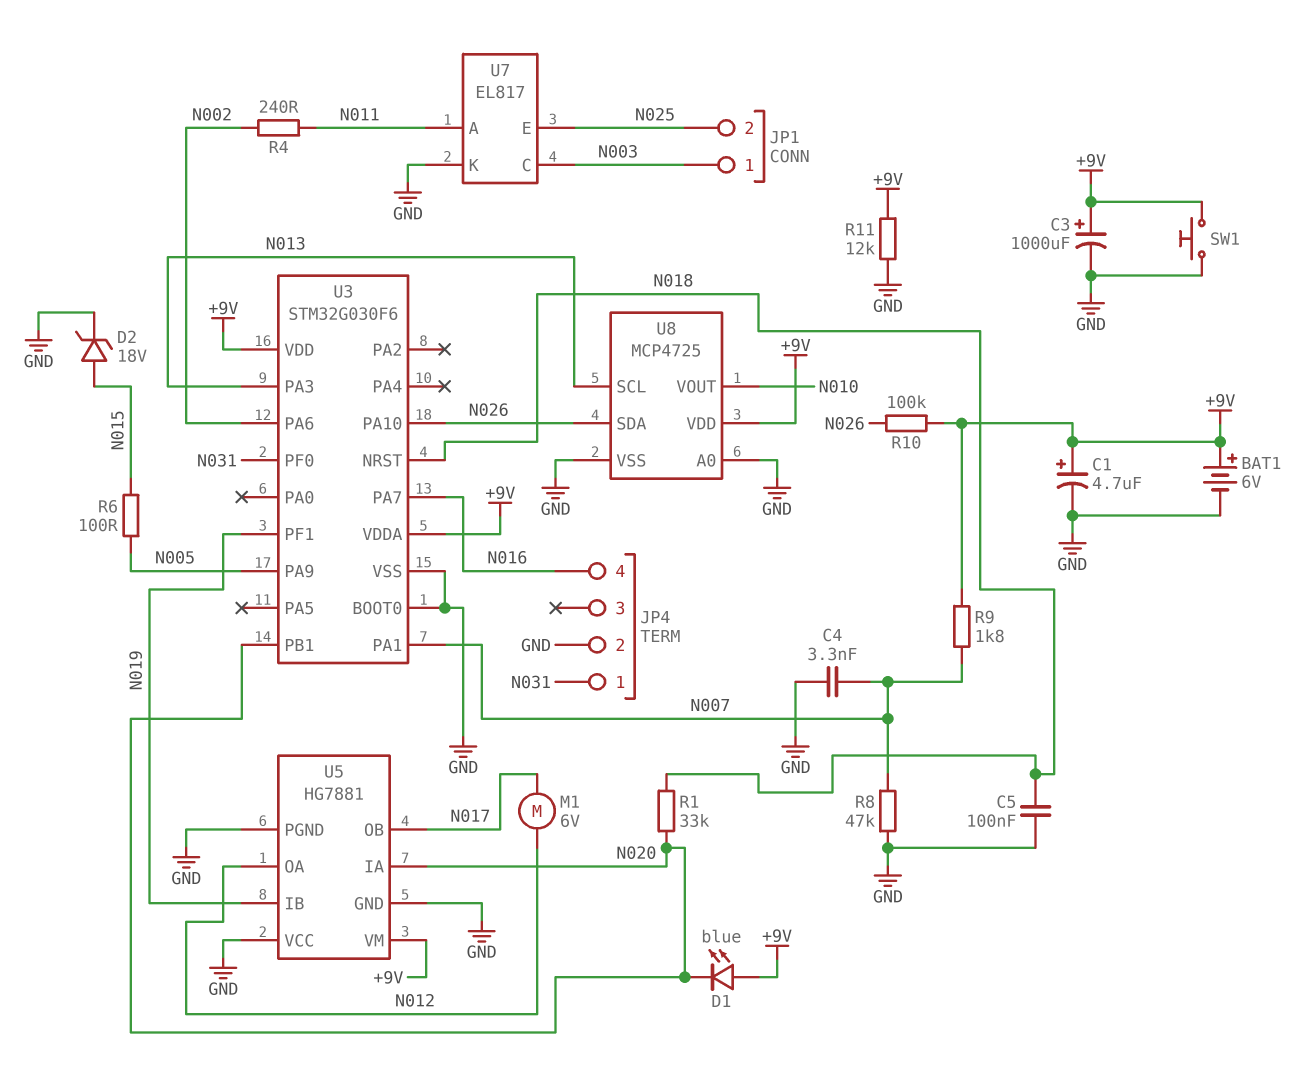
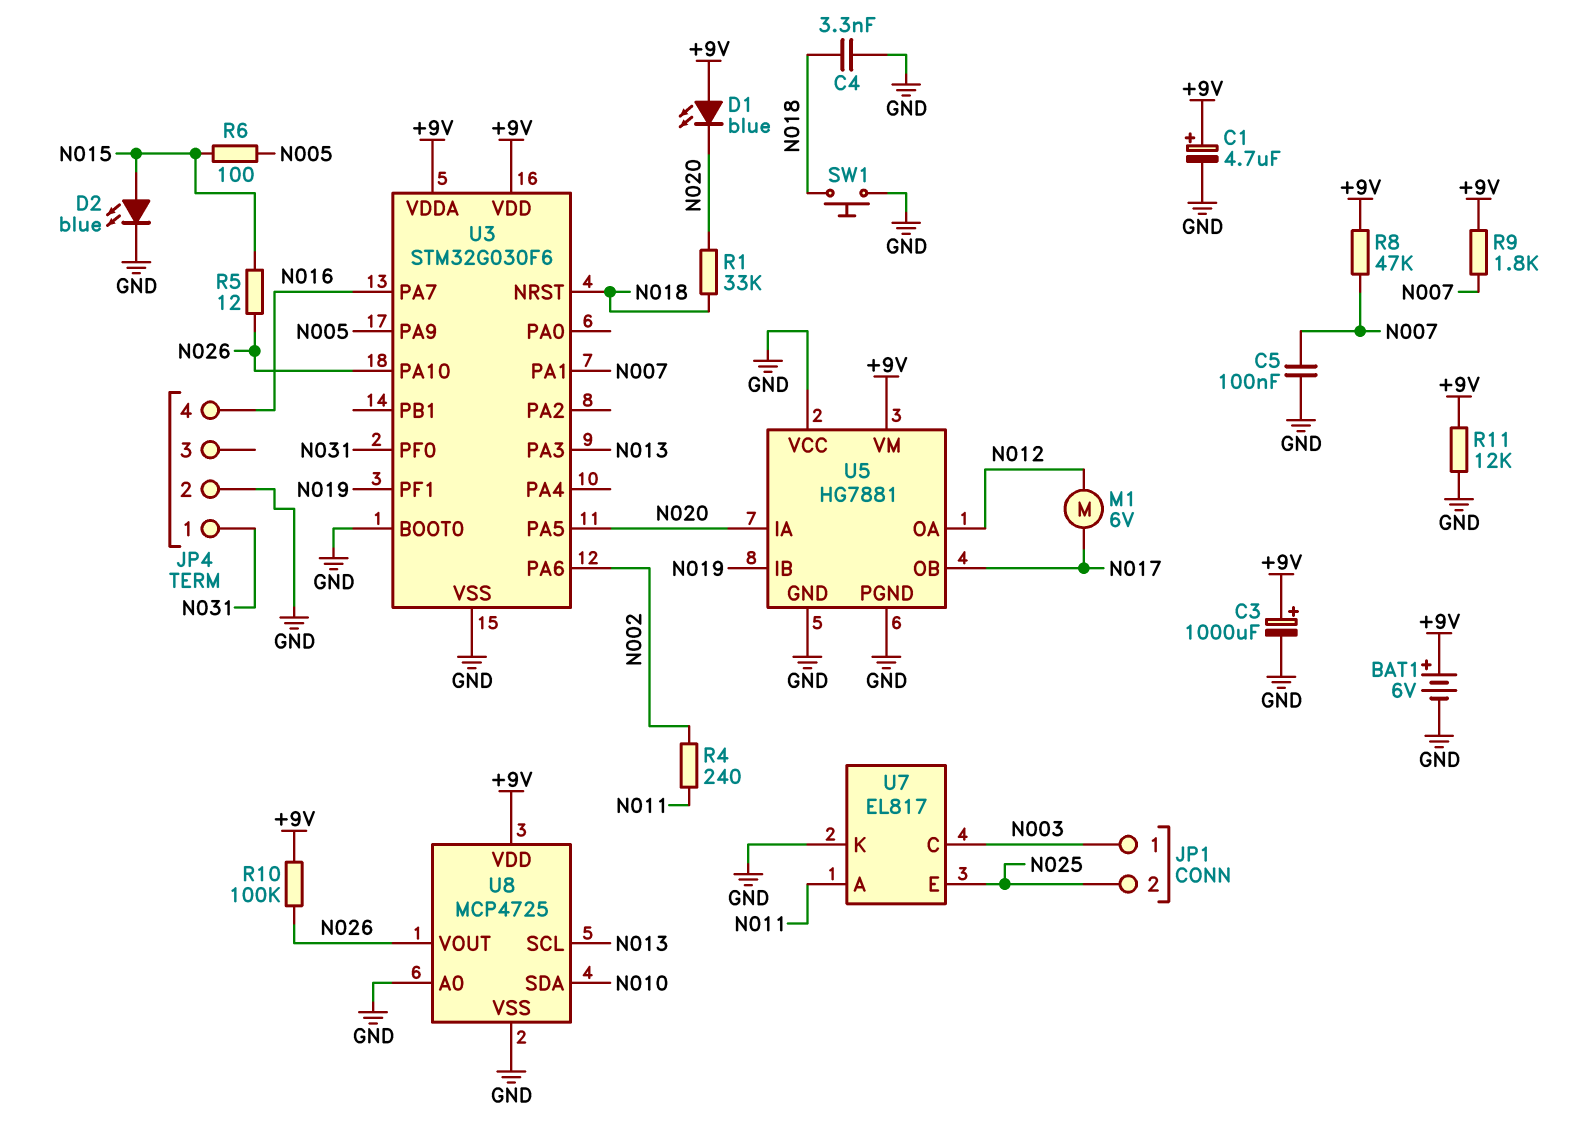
C4: 3.3nF (GND, N007) -> 3.3nF (GND, N018)
C5: 100nF (GND, N018) -> 100nF (GND, N007)
D2: zener 18V (A N015, K GND) -> LED blue (A N015, K GND)
R5: none -> 12 (N015, N026)
R8: 47k (GND, N007) -> 47k (+9V, N007)
SW1: button (+9V, GND) -> button (GND, N018)
U3 pin PA5: none -> N020
U3 pin PB1: N020 -> none
U8 pin SDA: N026 -> N010
U8 pin VOUT: N010 -> N026

